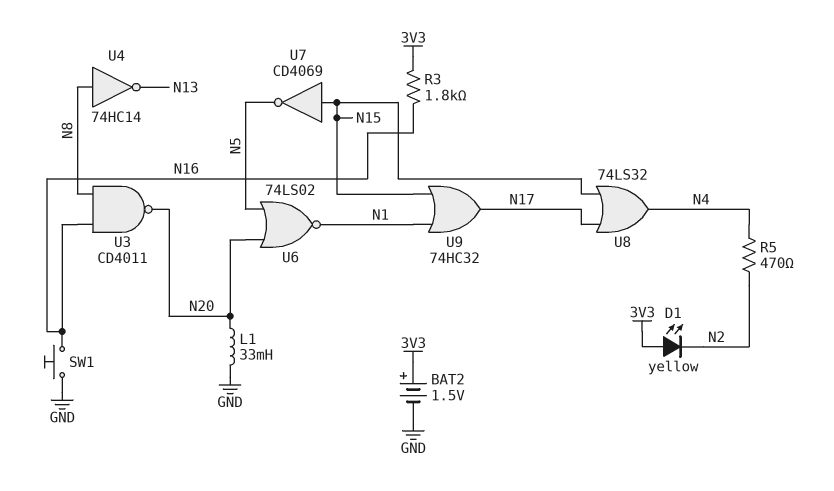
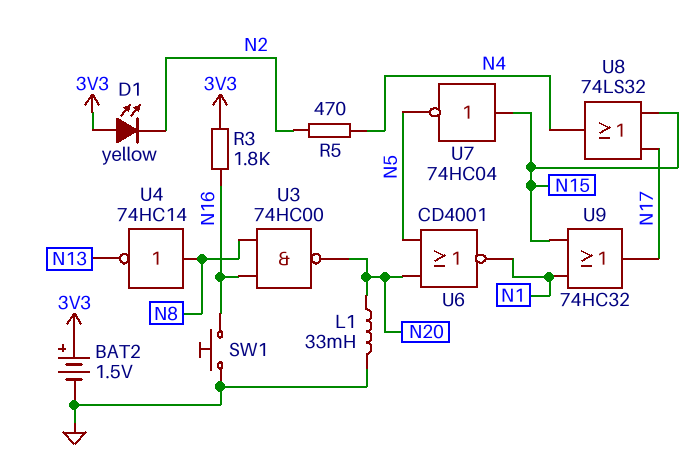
U3: NAND CD4011 (in N8, in N16, out N20) -> NAND 74HC00 (in N8, in N16, out N20)
U6: NOR 74LS02 (in N5, in N20, out N1) -> NOR CD4001 (in N5, in N20, out N1)
U7: NOT CD4069 (in N15, out N5) -> NOT 74HC04 (in N15, out N5)

